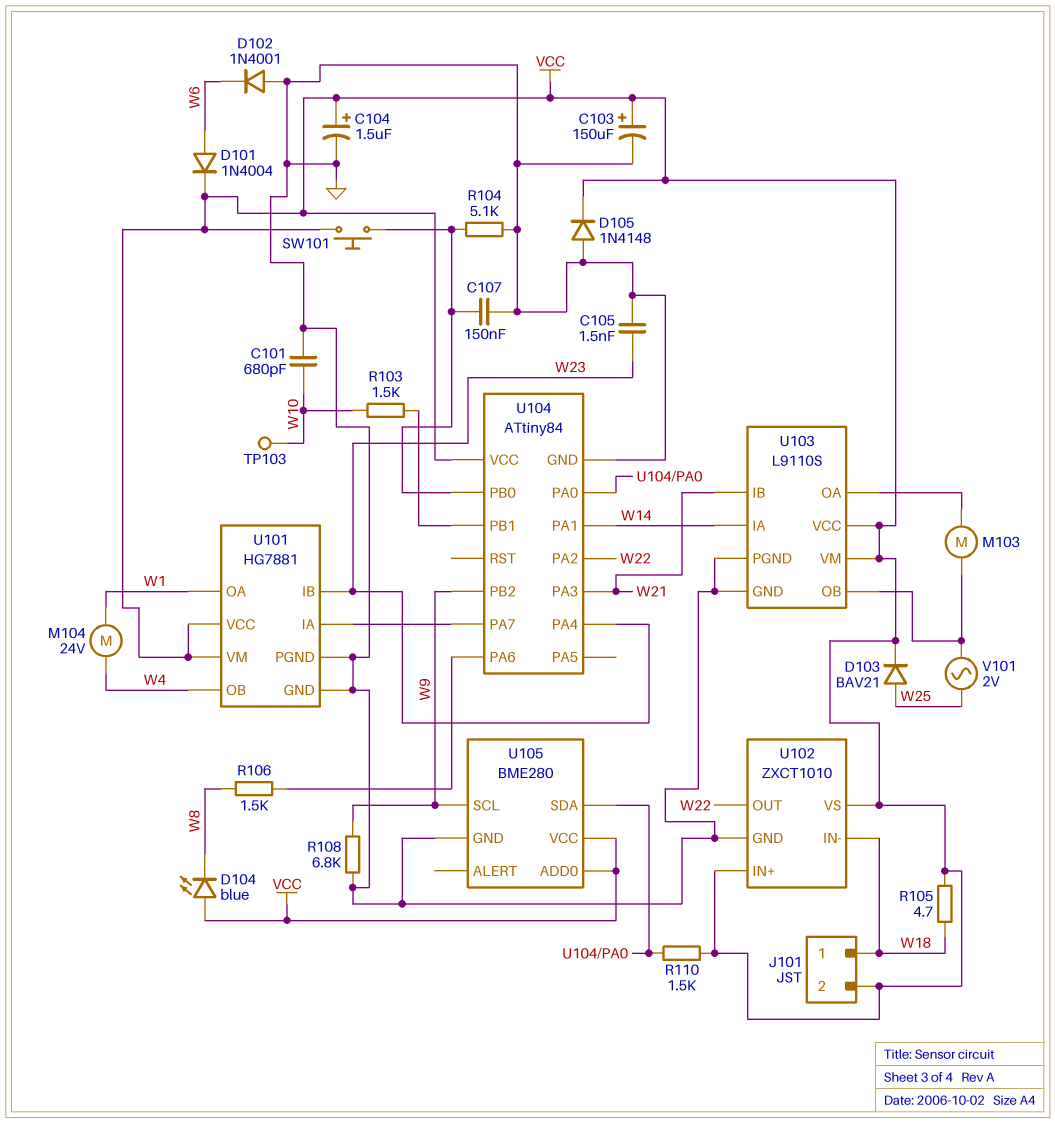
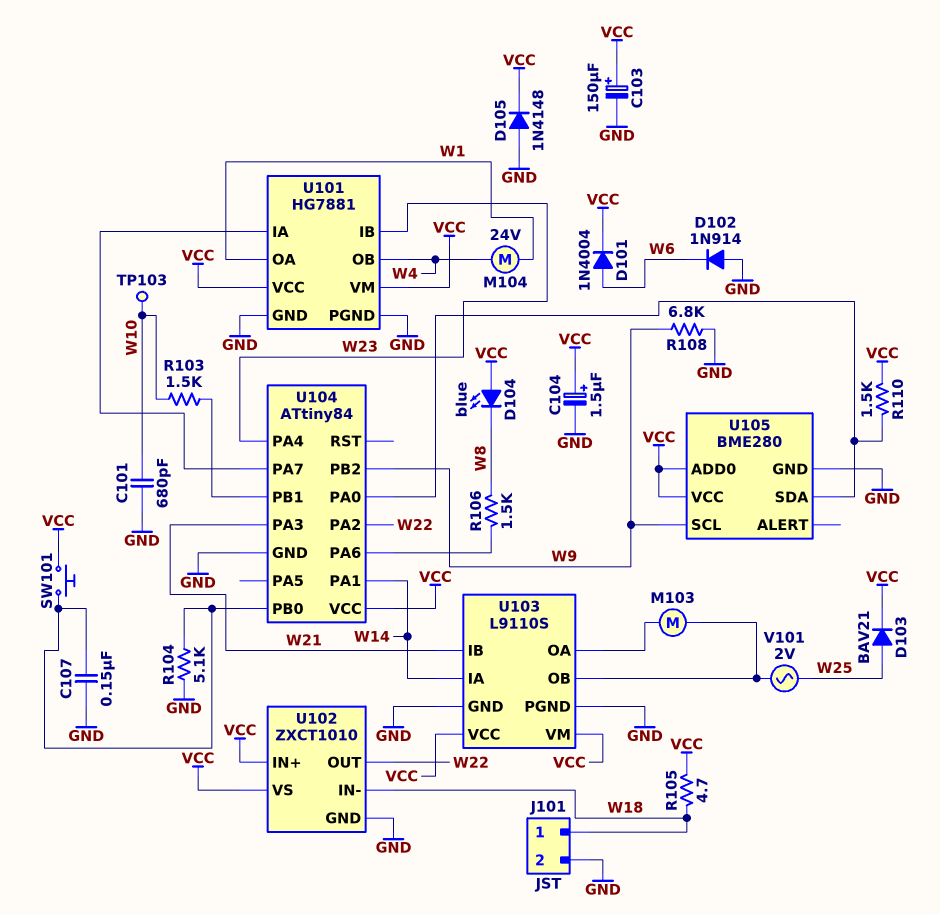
C105: 1.5nF (GND, W23) -> none
D102: diode 1N4001 (A GND, K W6) -> diode 1N914 (A GND, K W6)
J101 pin 2: VCC -> GND

